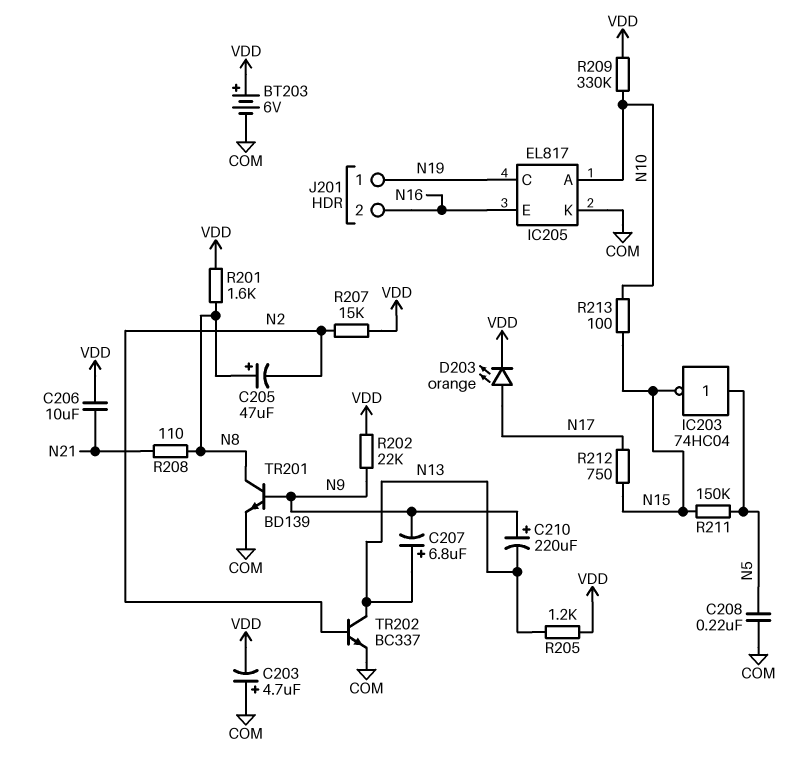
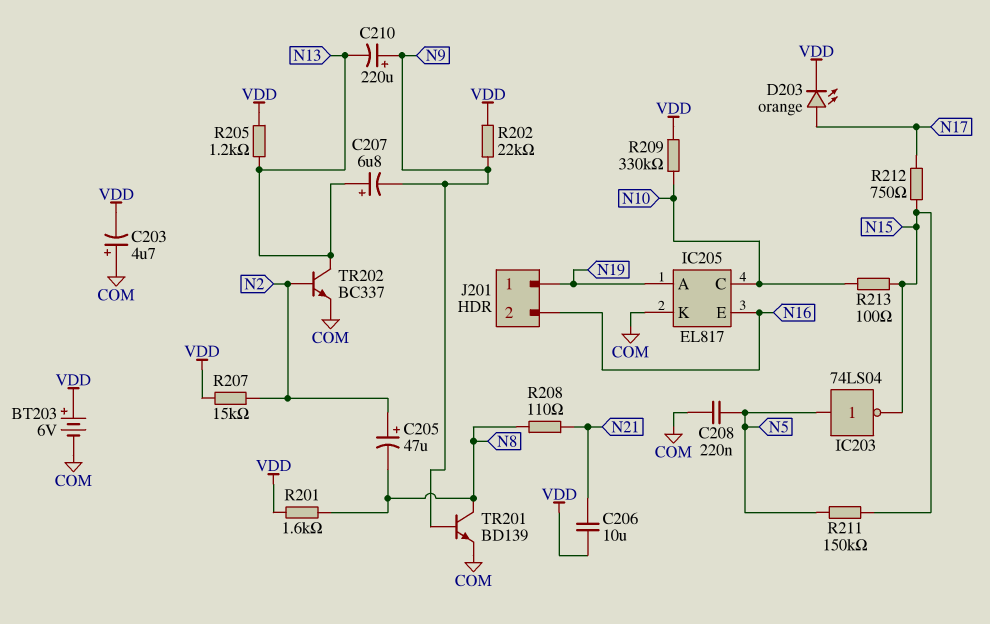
C205: 47uF (plus N8, minus N2) -> 47uF (plus N2, minus N8)
IC203: NOT 74HC04 (in N5, out N15) -> NOT 74LS04 (in N5, out N15)
IC205 pin A: N10 -> N19
IC205 pin C: N19 -> N10

